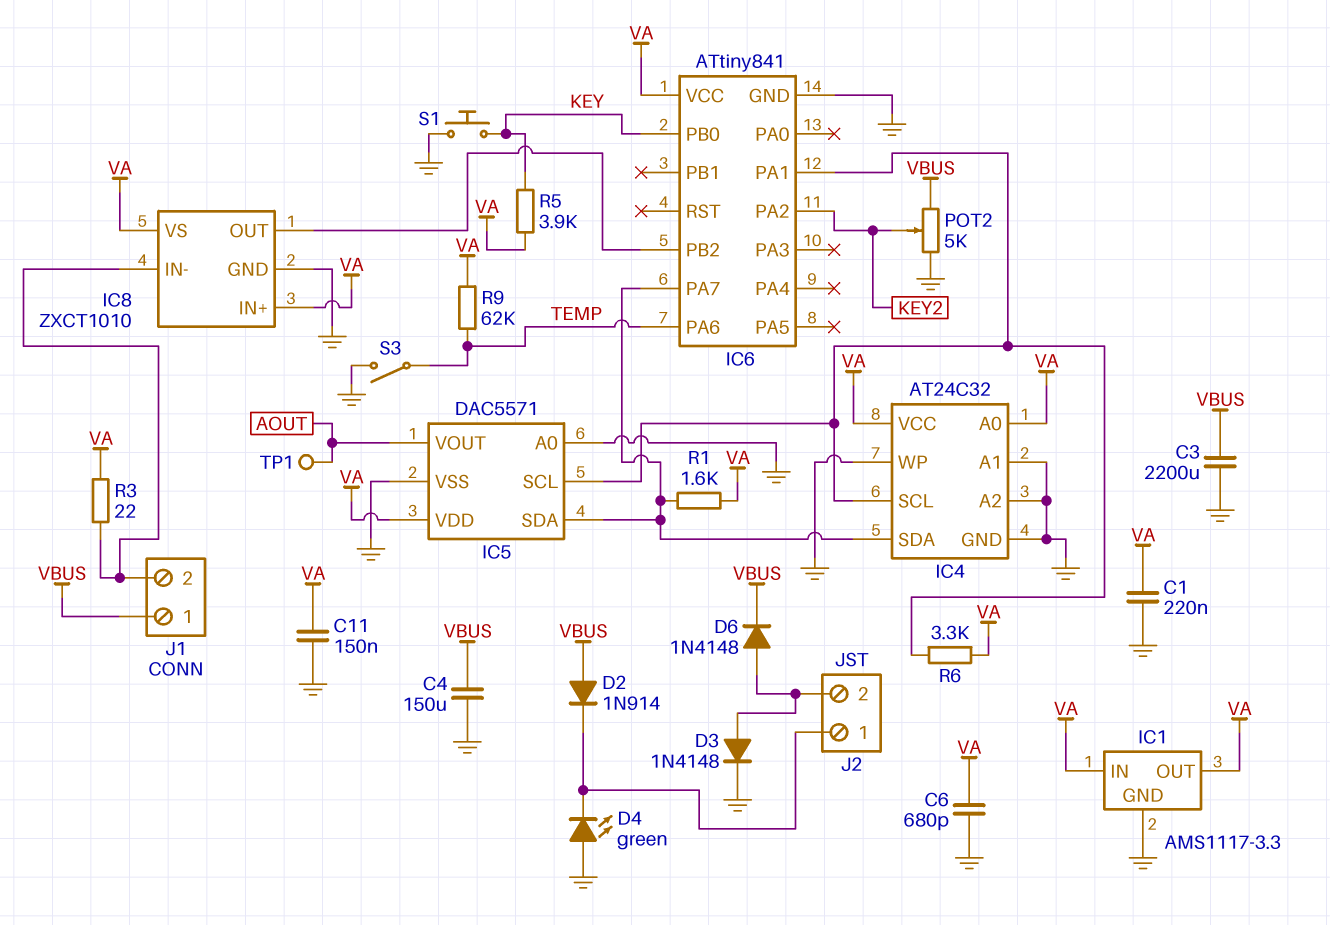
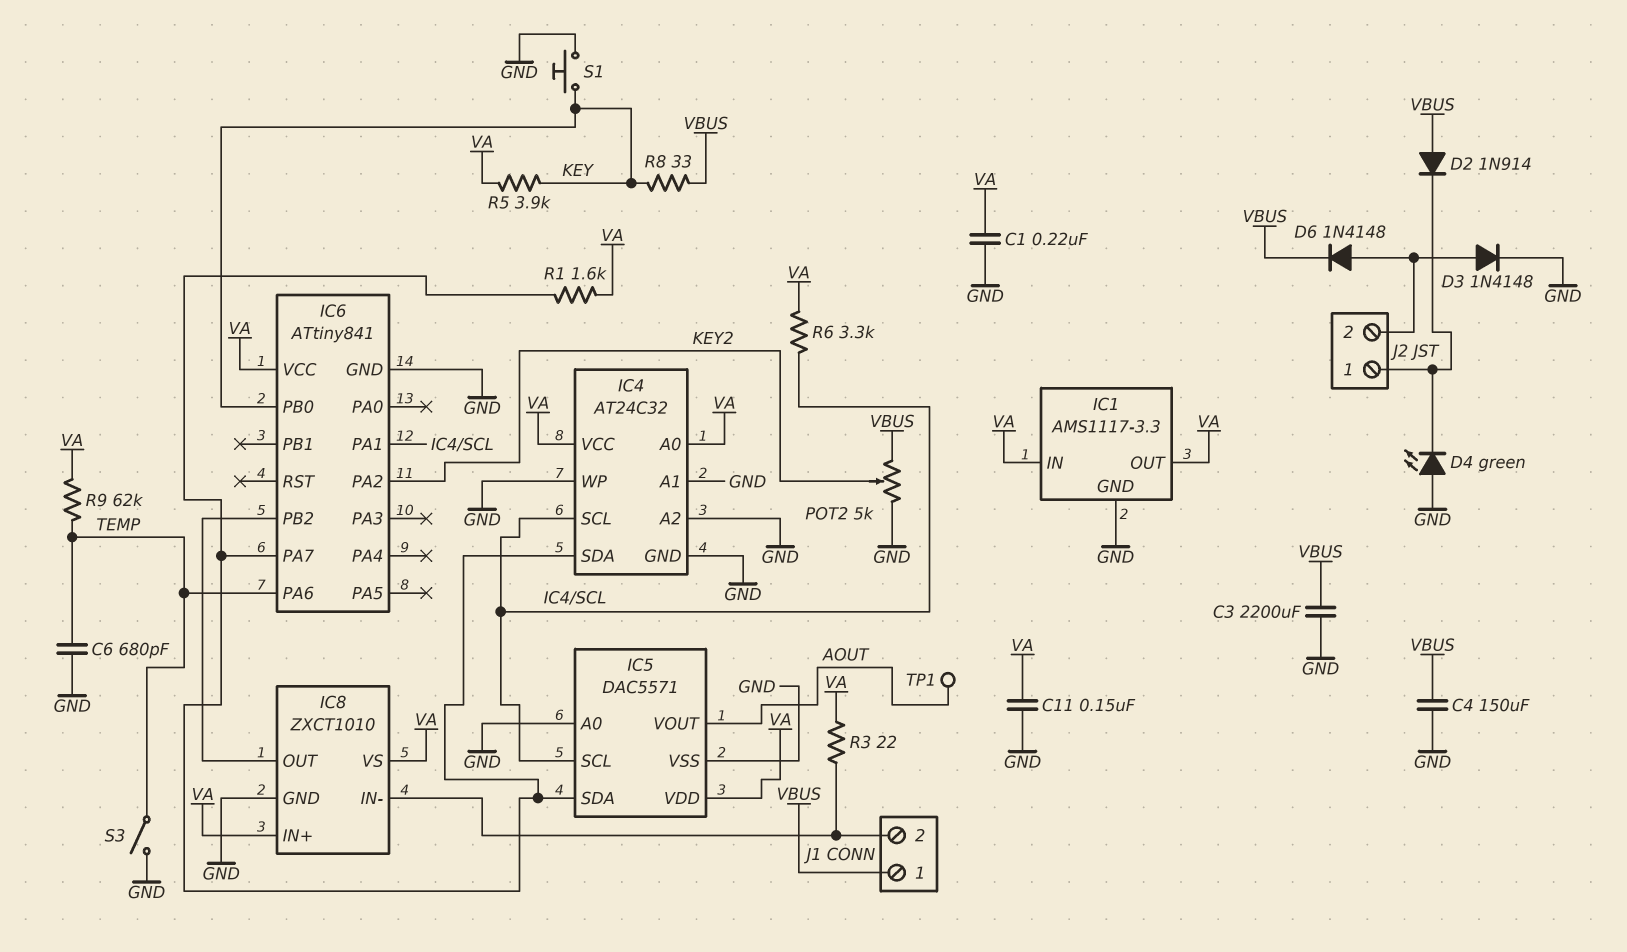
C6: 680pF (GND, VA) -> 680pF (GND, TEMP)
R8: none -> 33 (KEY, VBUS)

